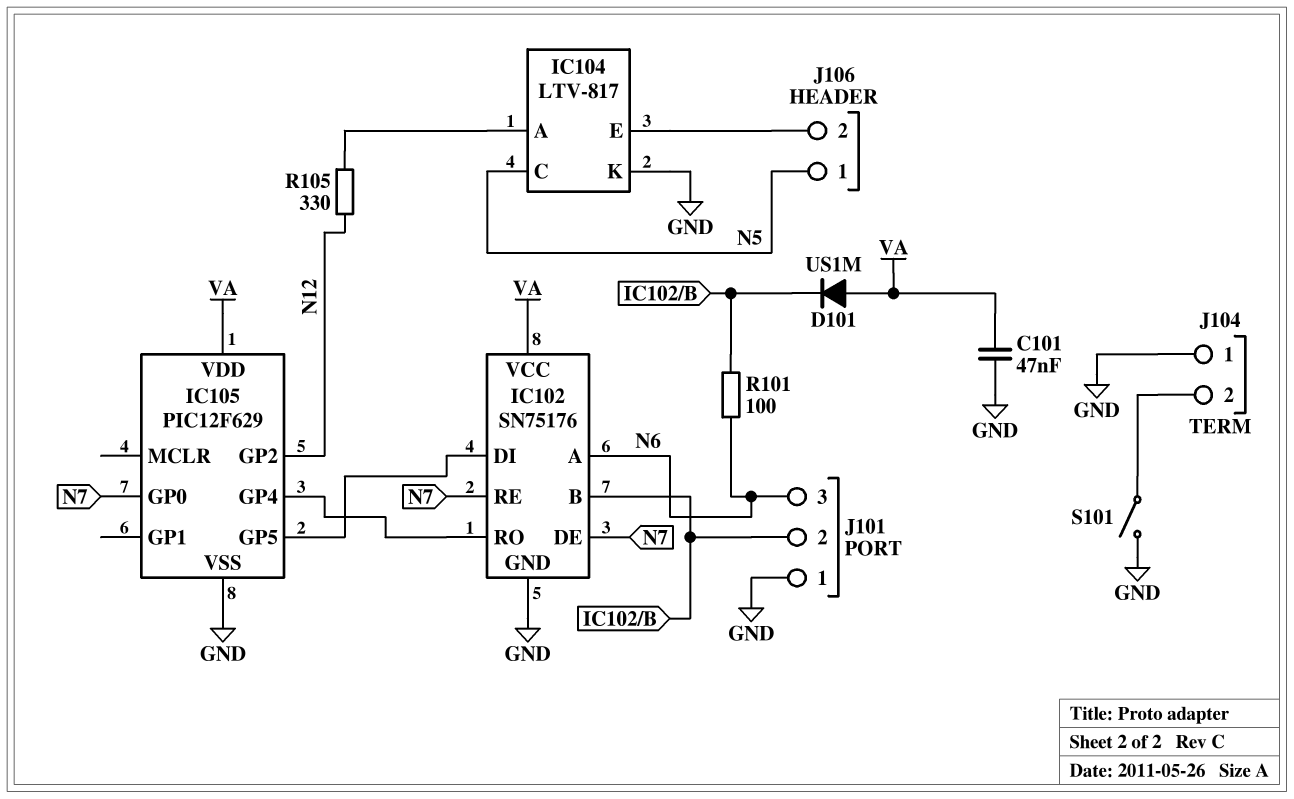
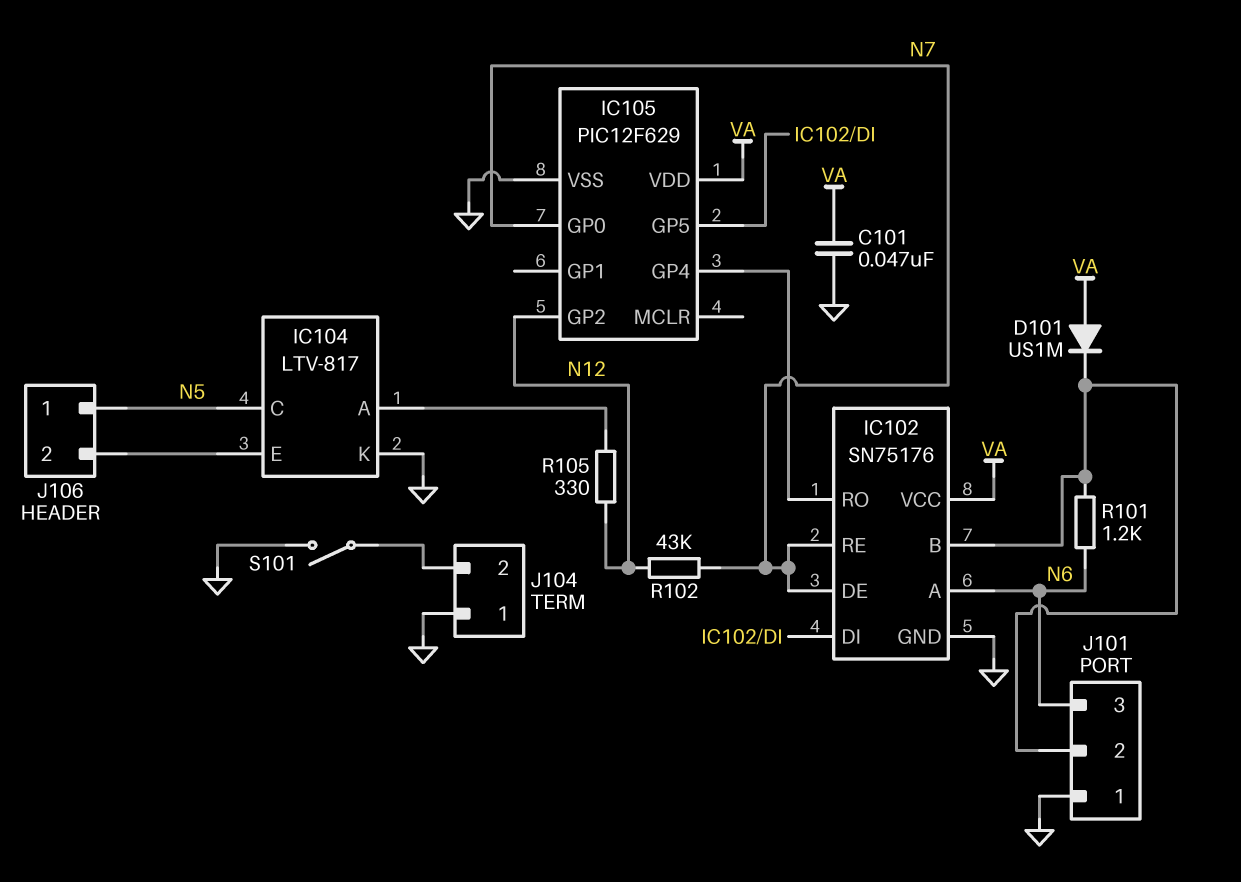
R101: 100 (IC102/B, N6) -> 1.2k (IC102/B, N6)
R102: none -> 43k (N7, N12)

